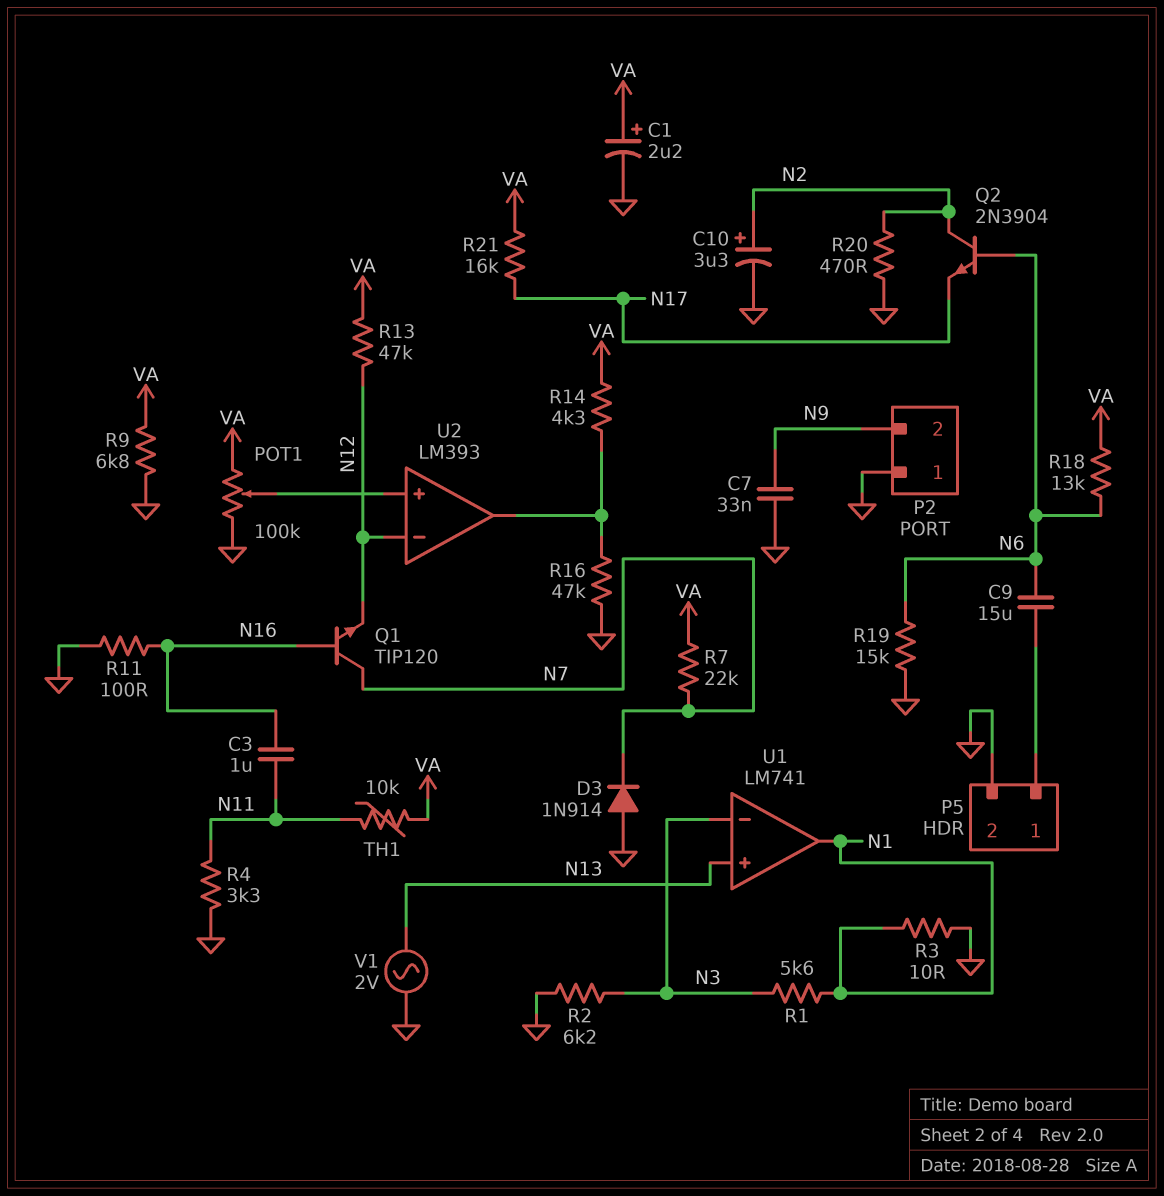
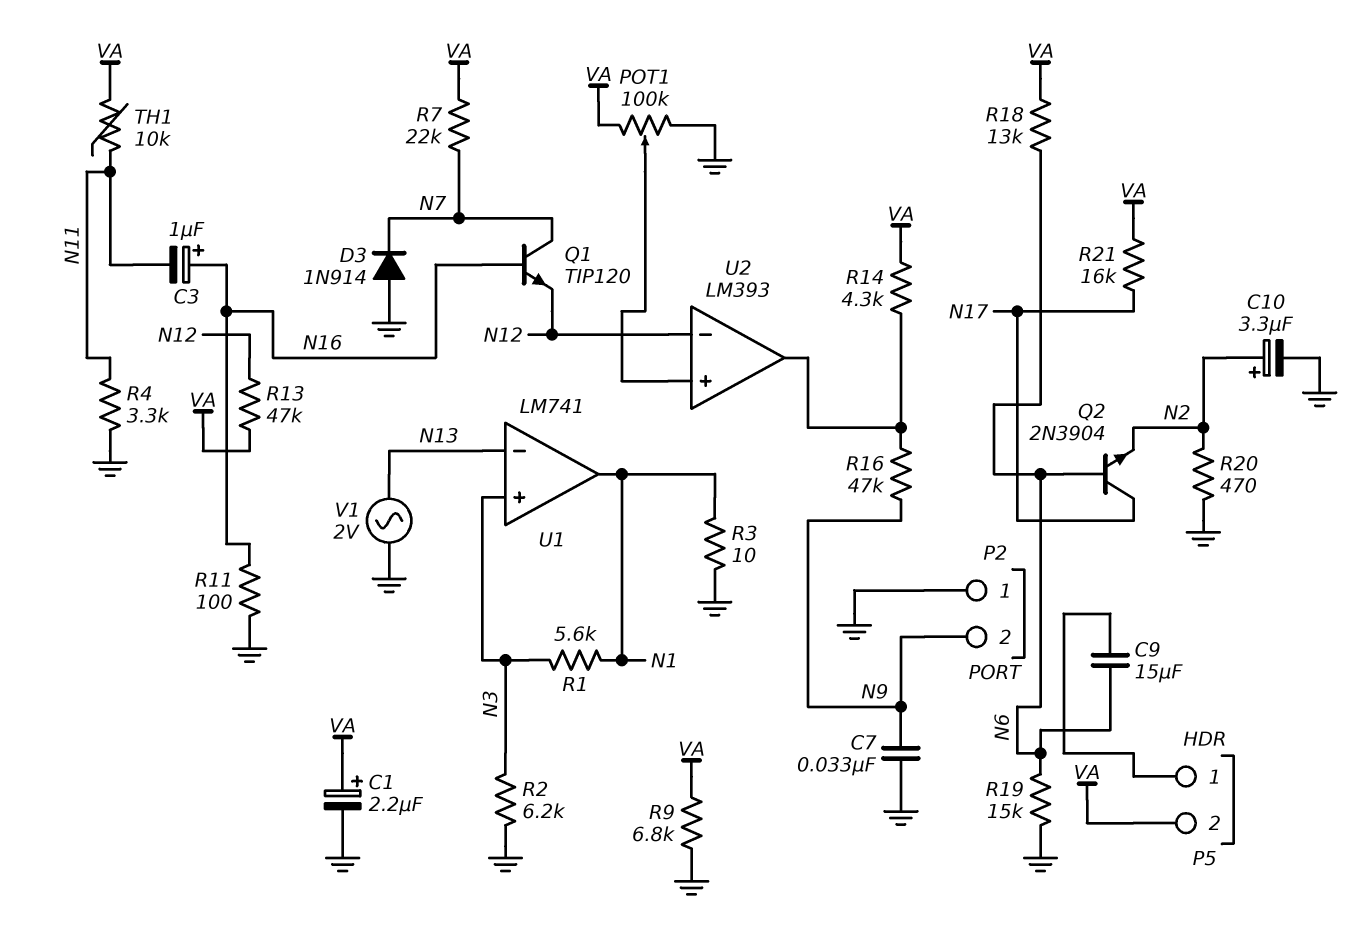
C3: 1uF (N11, N16) -> 1uF (plus N16, minus N11)
P5 pin 2: GND -> VA
Q2: NPN 2N3904 (B N6, C N2, E N17) -> NPN 2N3904 (B N6, C N17, E N2)
R16: 47k (GND, U2/out) -> 47k (N9, U2/out)
U1 pin in+: N13 -> N3
U1 pin in-: N3 -> N13

